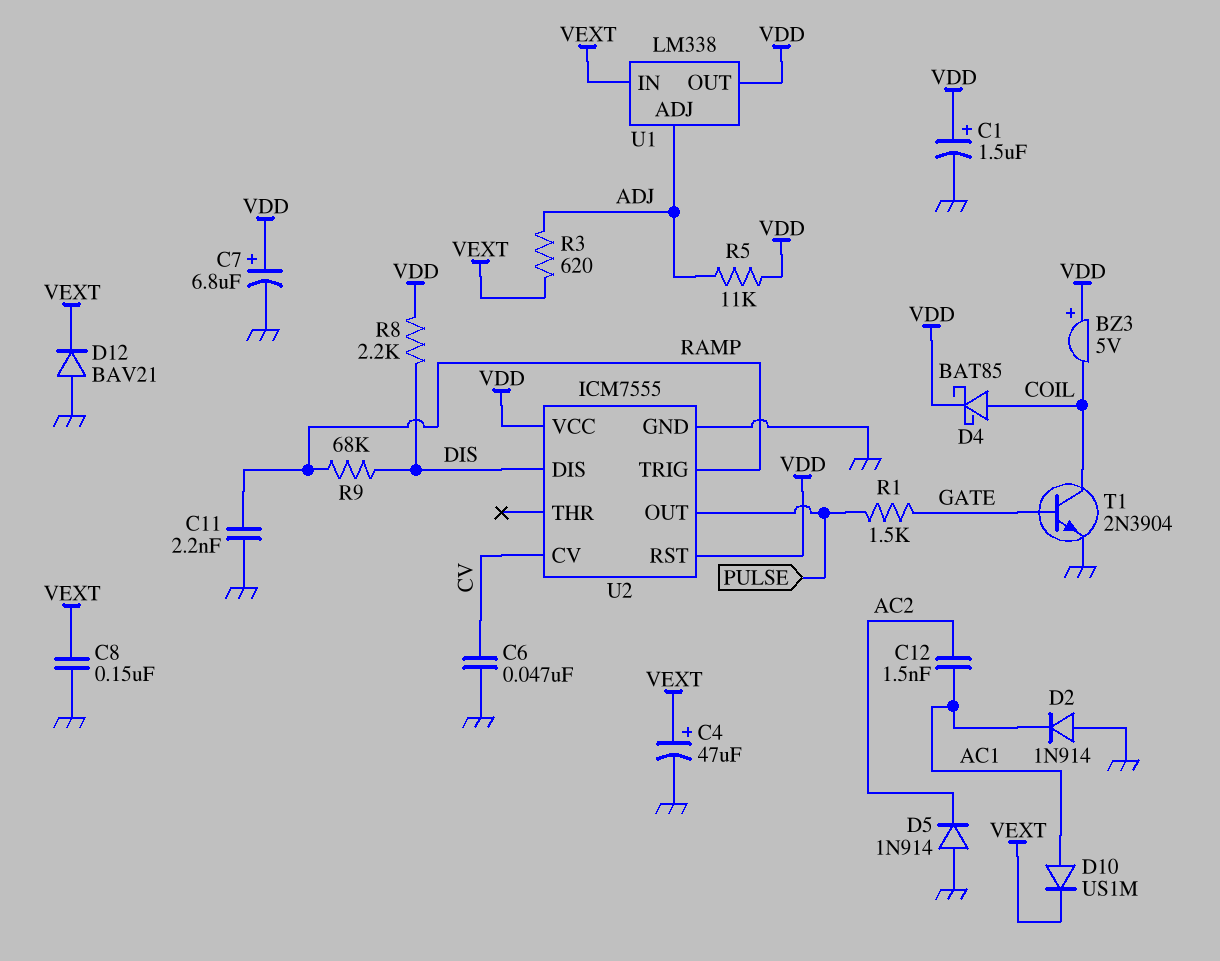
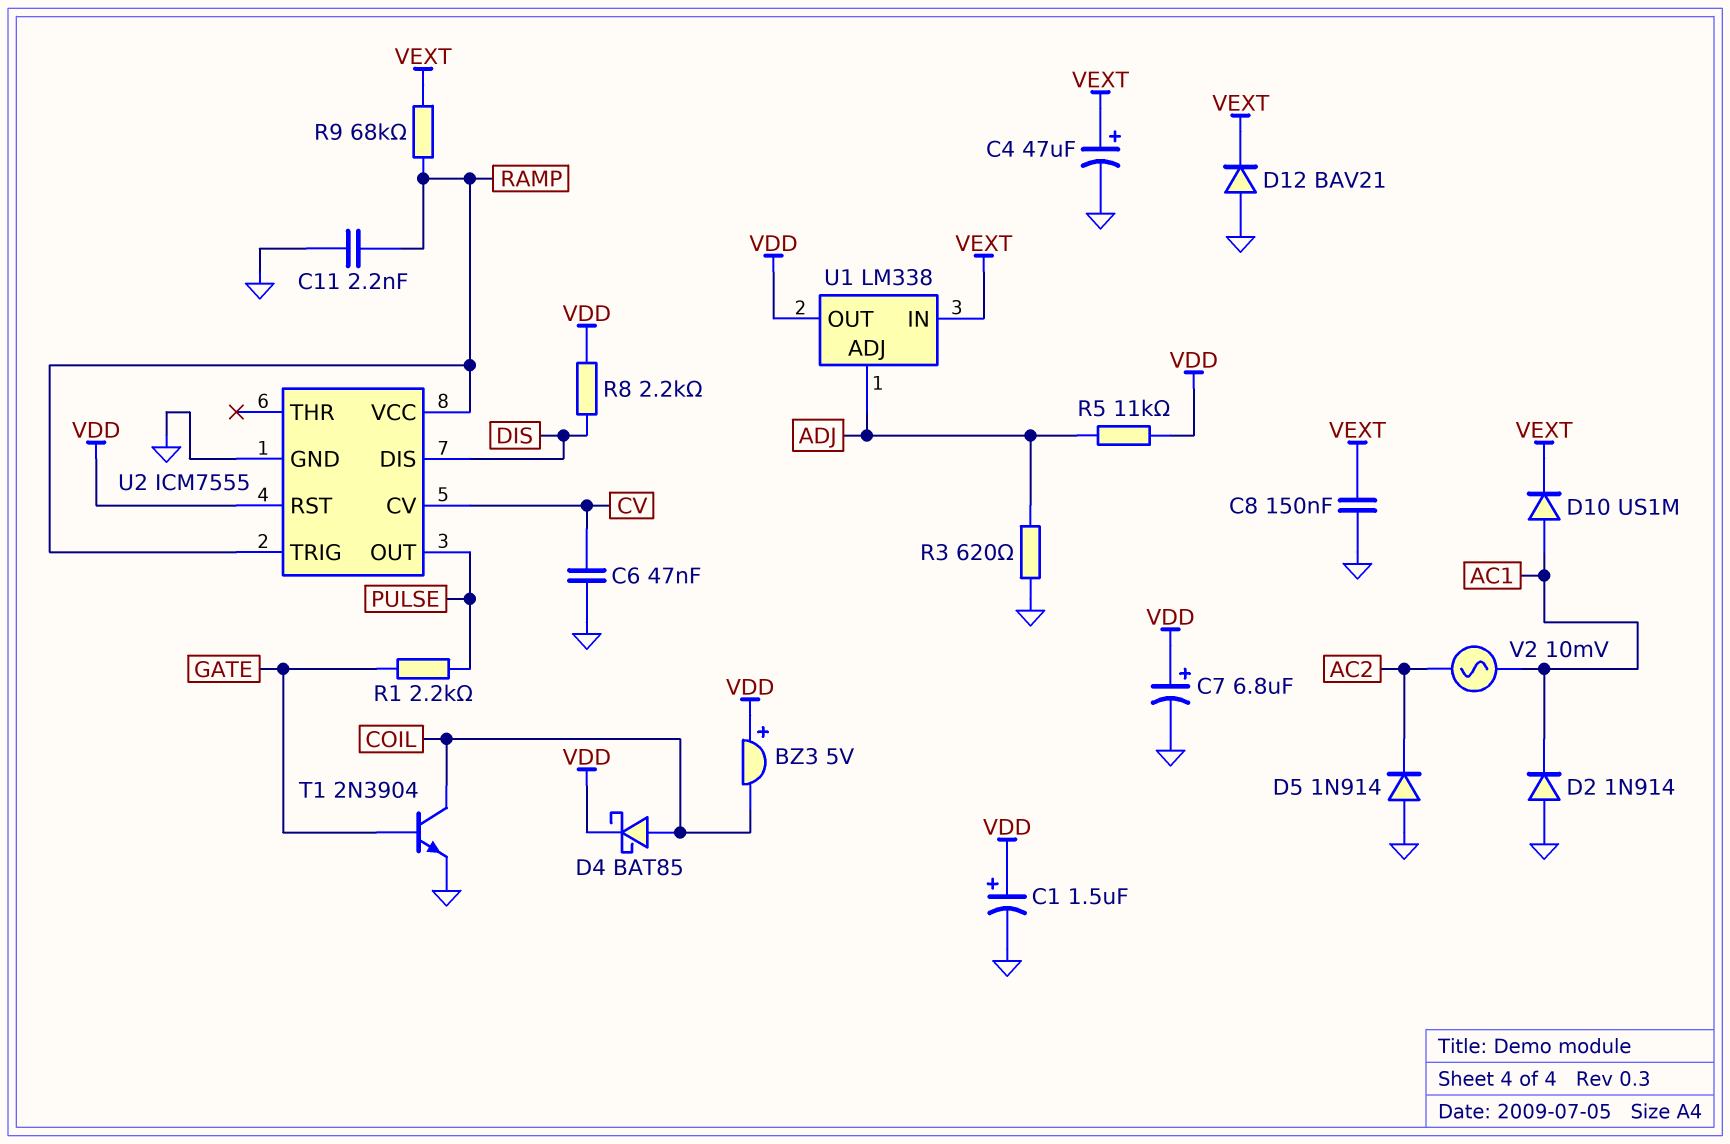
C12: 1.5nF (AC1, AC2) -> none
R1: 1.5k (GATE, PULSE) -> 2.2k (GATE, PULSE)
R3: 620 (ADJ, VEXT) -> 620 (ADJ, GND)
R9: 68k (DIS, RAMP) -> 68k (RAMP, VEXT)
U2 pin VCC: VDD -> RAMP
V2: none -> AC 10mV (AC1, AC2)

